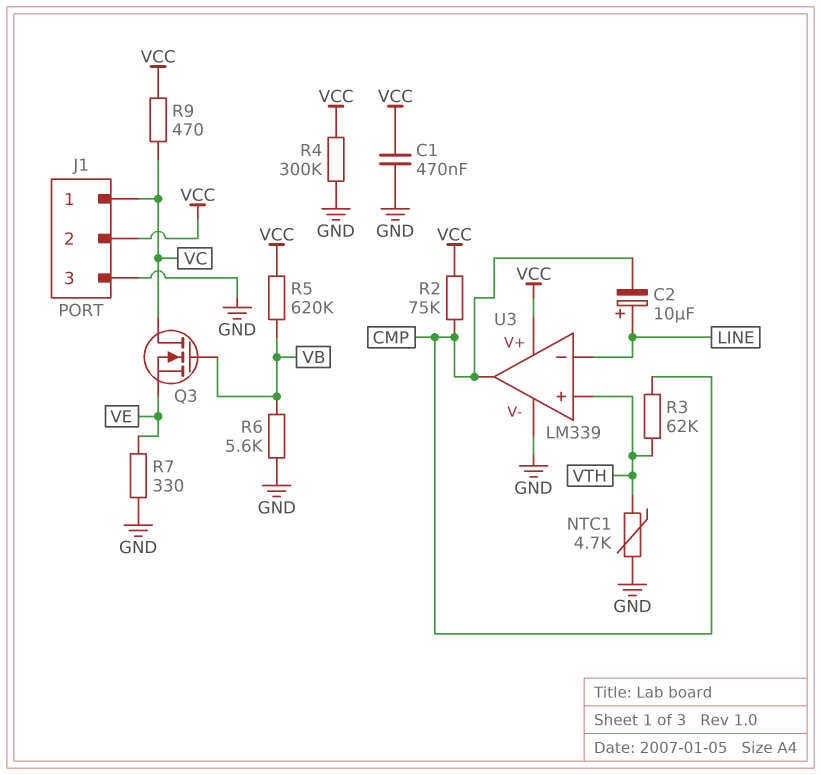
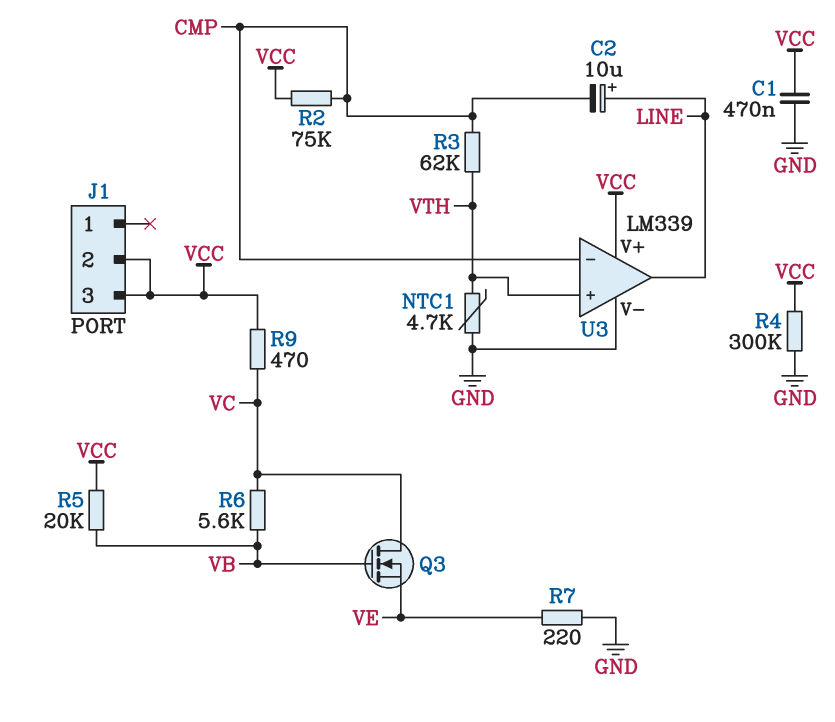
J1 pin 1: VC -> none
J1 pin 3: GND -> VCC
R5: 620k (VB, VCC) -> 20k (VB, VCC)
R6: 5.6k (GND, VB) -> 5.6k (VB, VC)
R7: 330 (GND, VE) -> 220 (GND, VE)
U3 pin in-: LINE -> CMP
U3 pin out: CMP -> LINE

